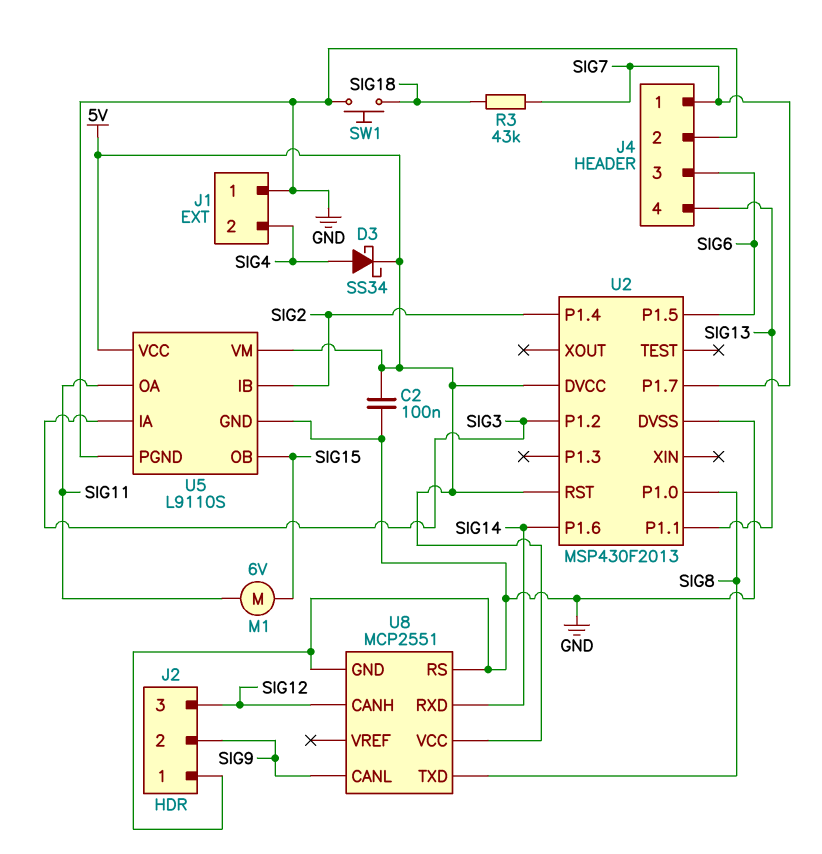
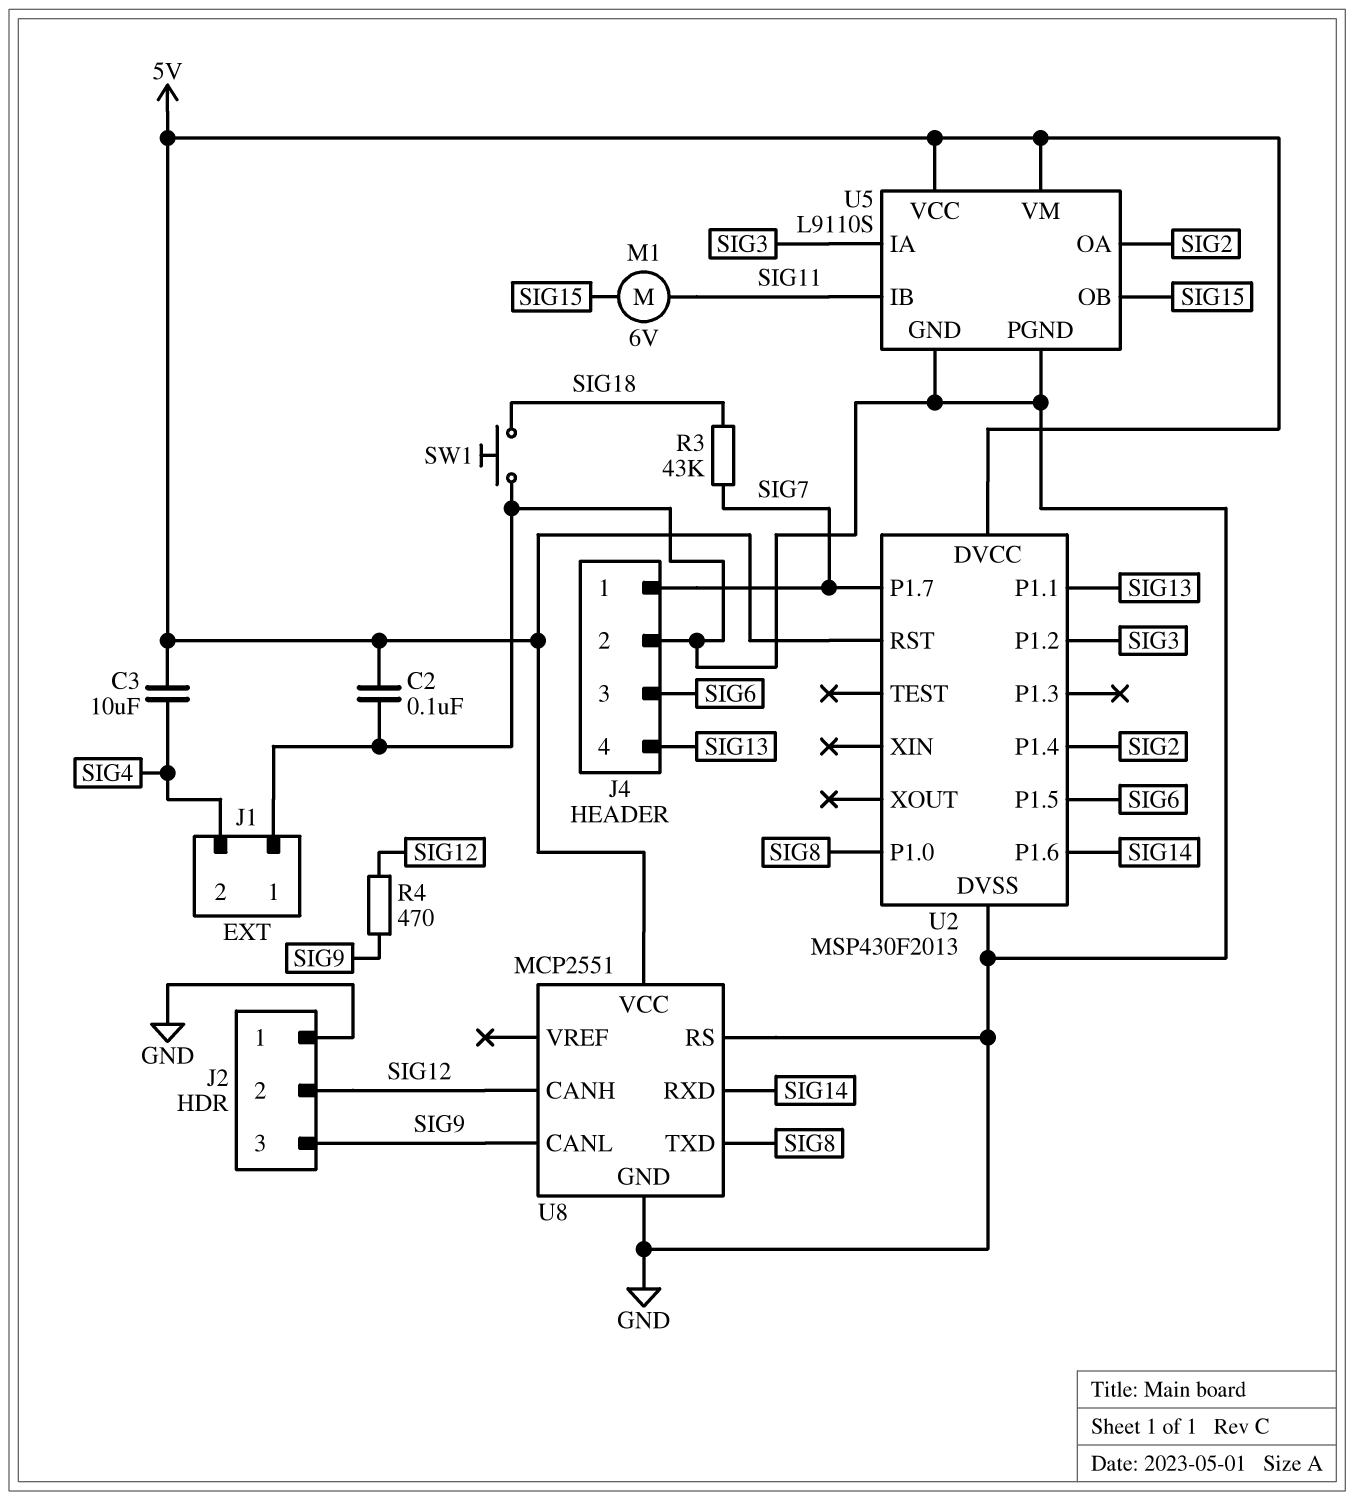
C3: none -> 10uF (5V, SIG4)
D3: schottky SS34 (A SIG4, K 5V) -> none
J2 pin 2: SIG9 -> SIG12
J2 pin 3: SIG12 -> SIG9
R4: none -> 470 (SIG9, SIG12)
U5 pin IB: SIG2 -> SIG11
U5 pin OA: SIG11 -> SIG2

